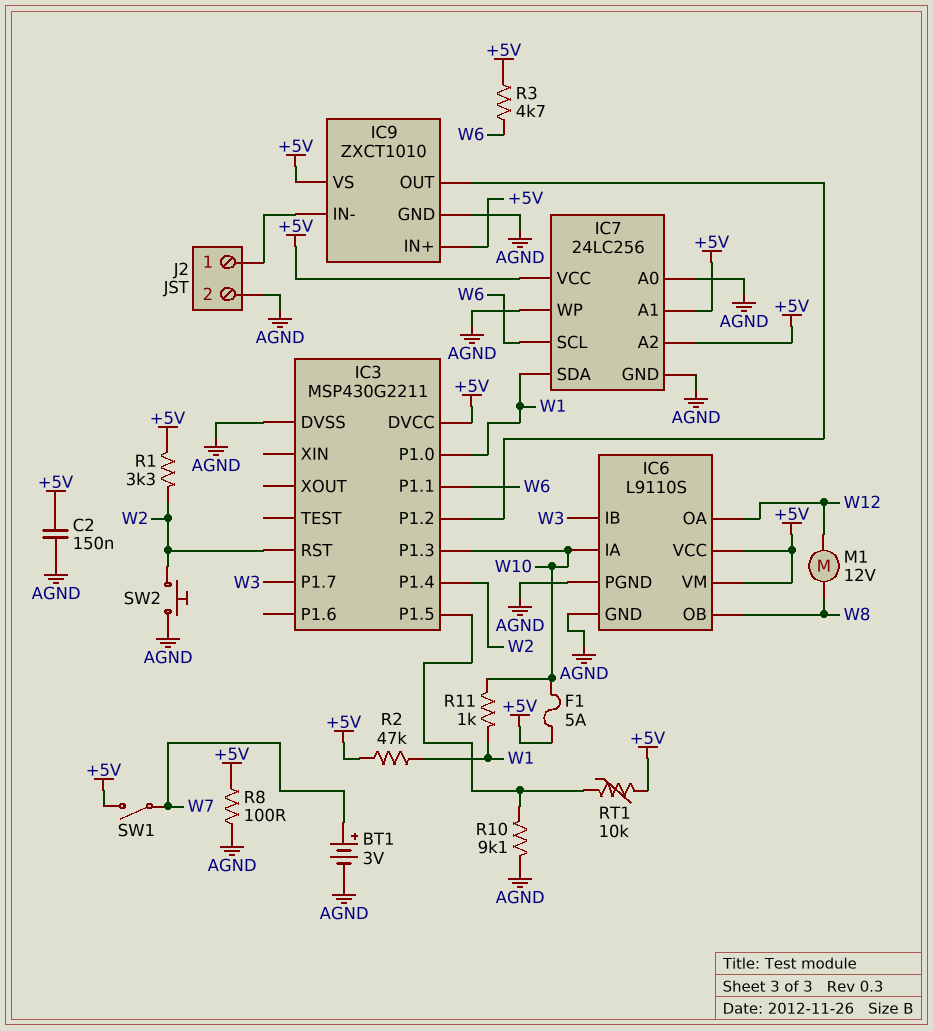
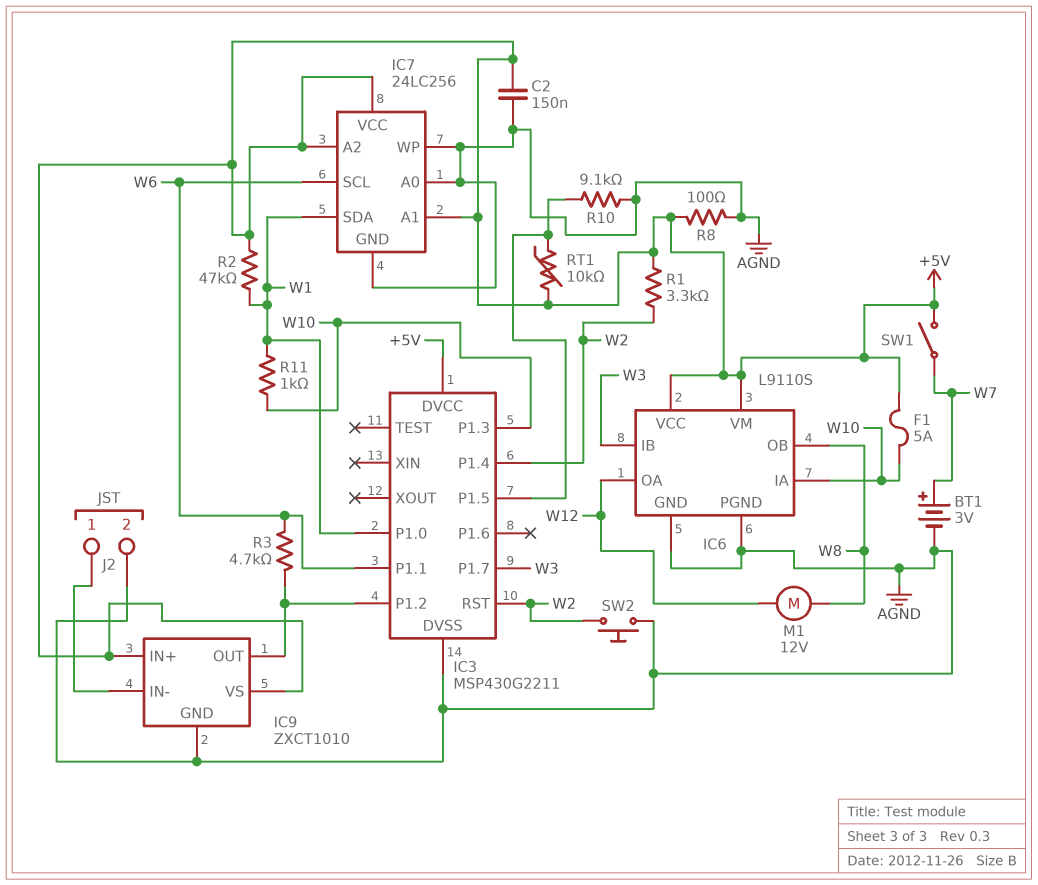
R3: 4.7k (+5V, W6) -> 4.7k (IC3/P1.2, W6)

